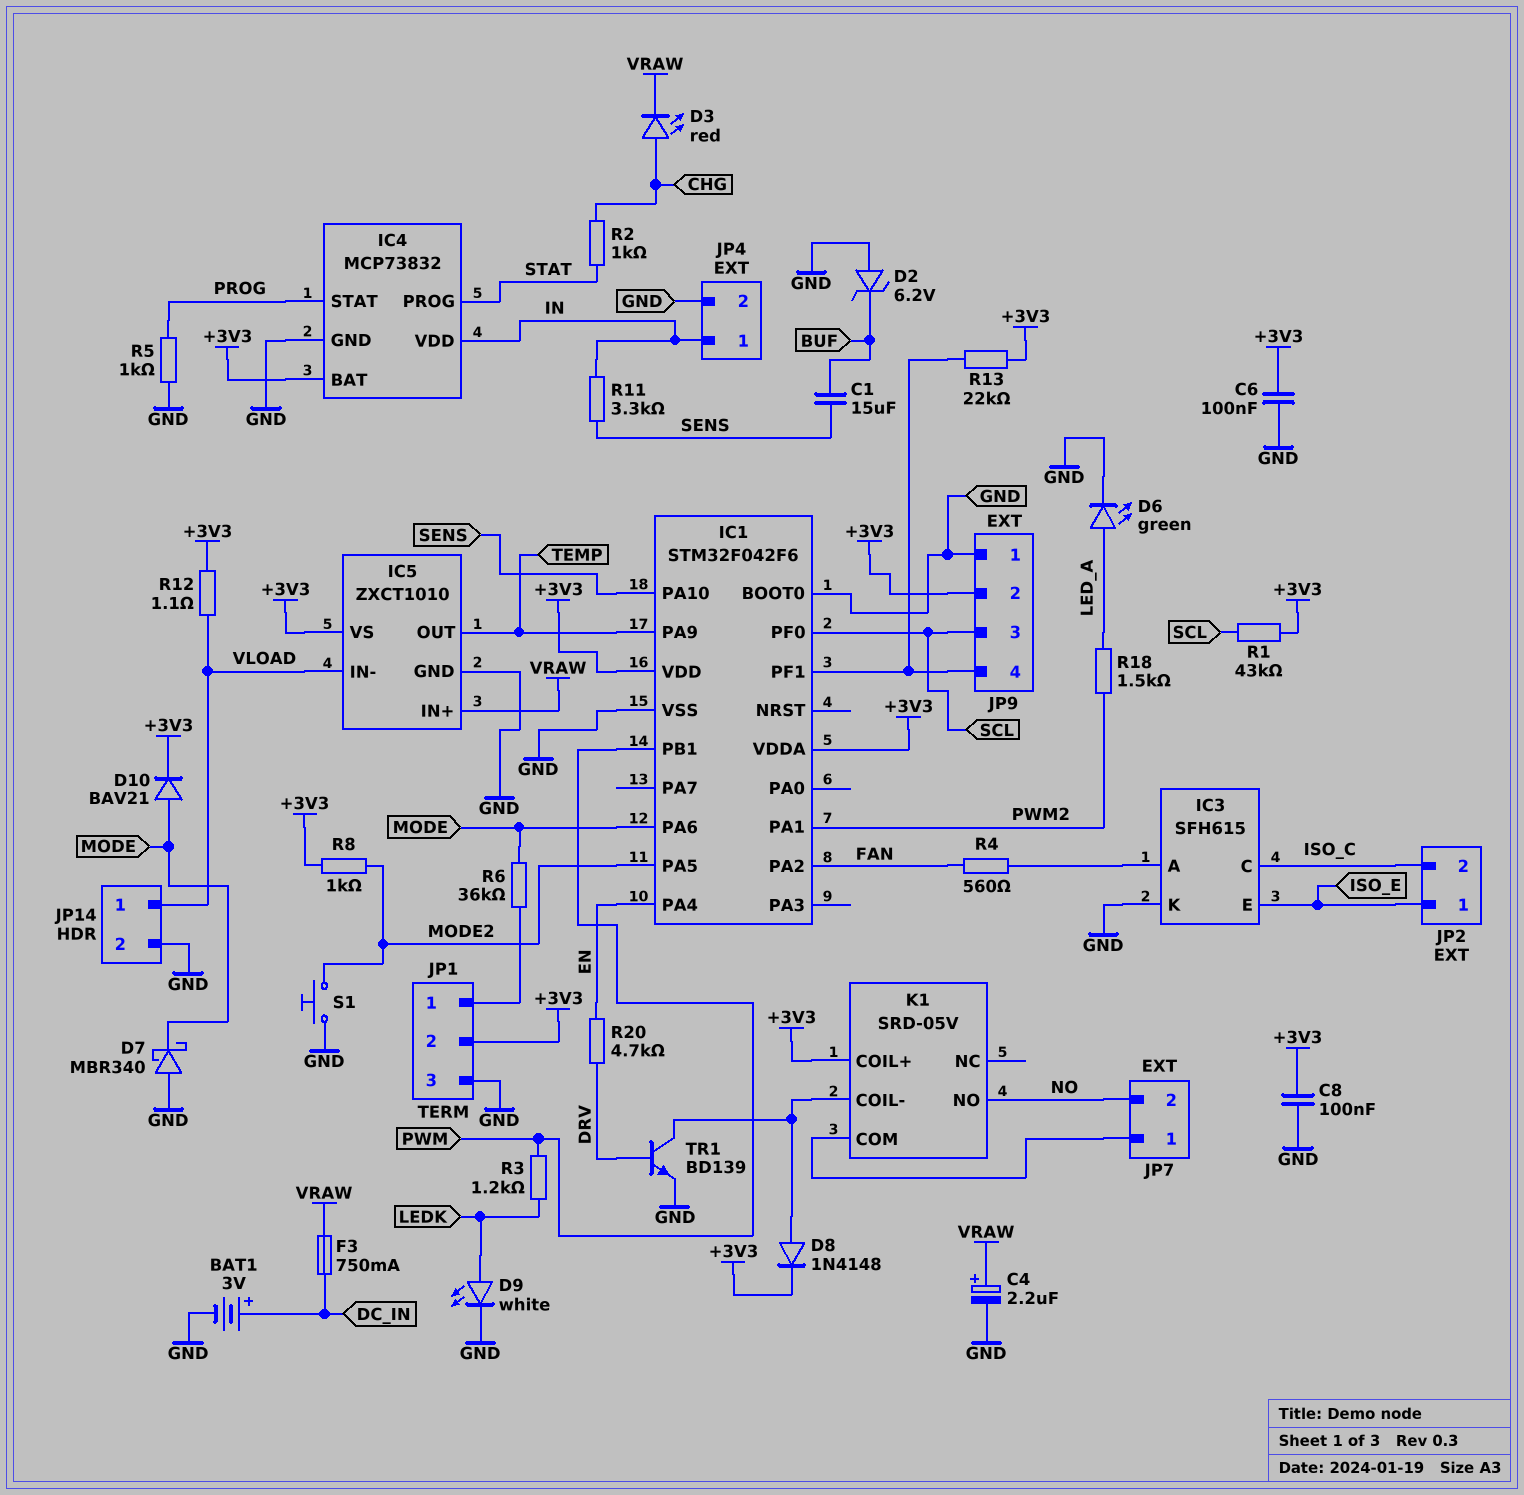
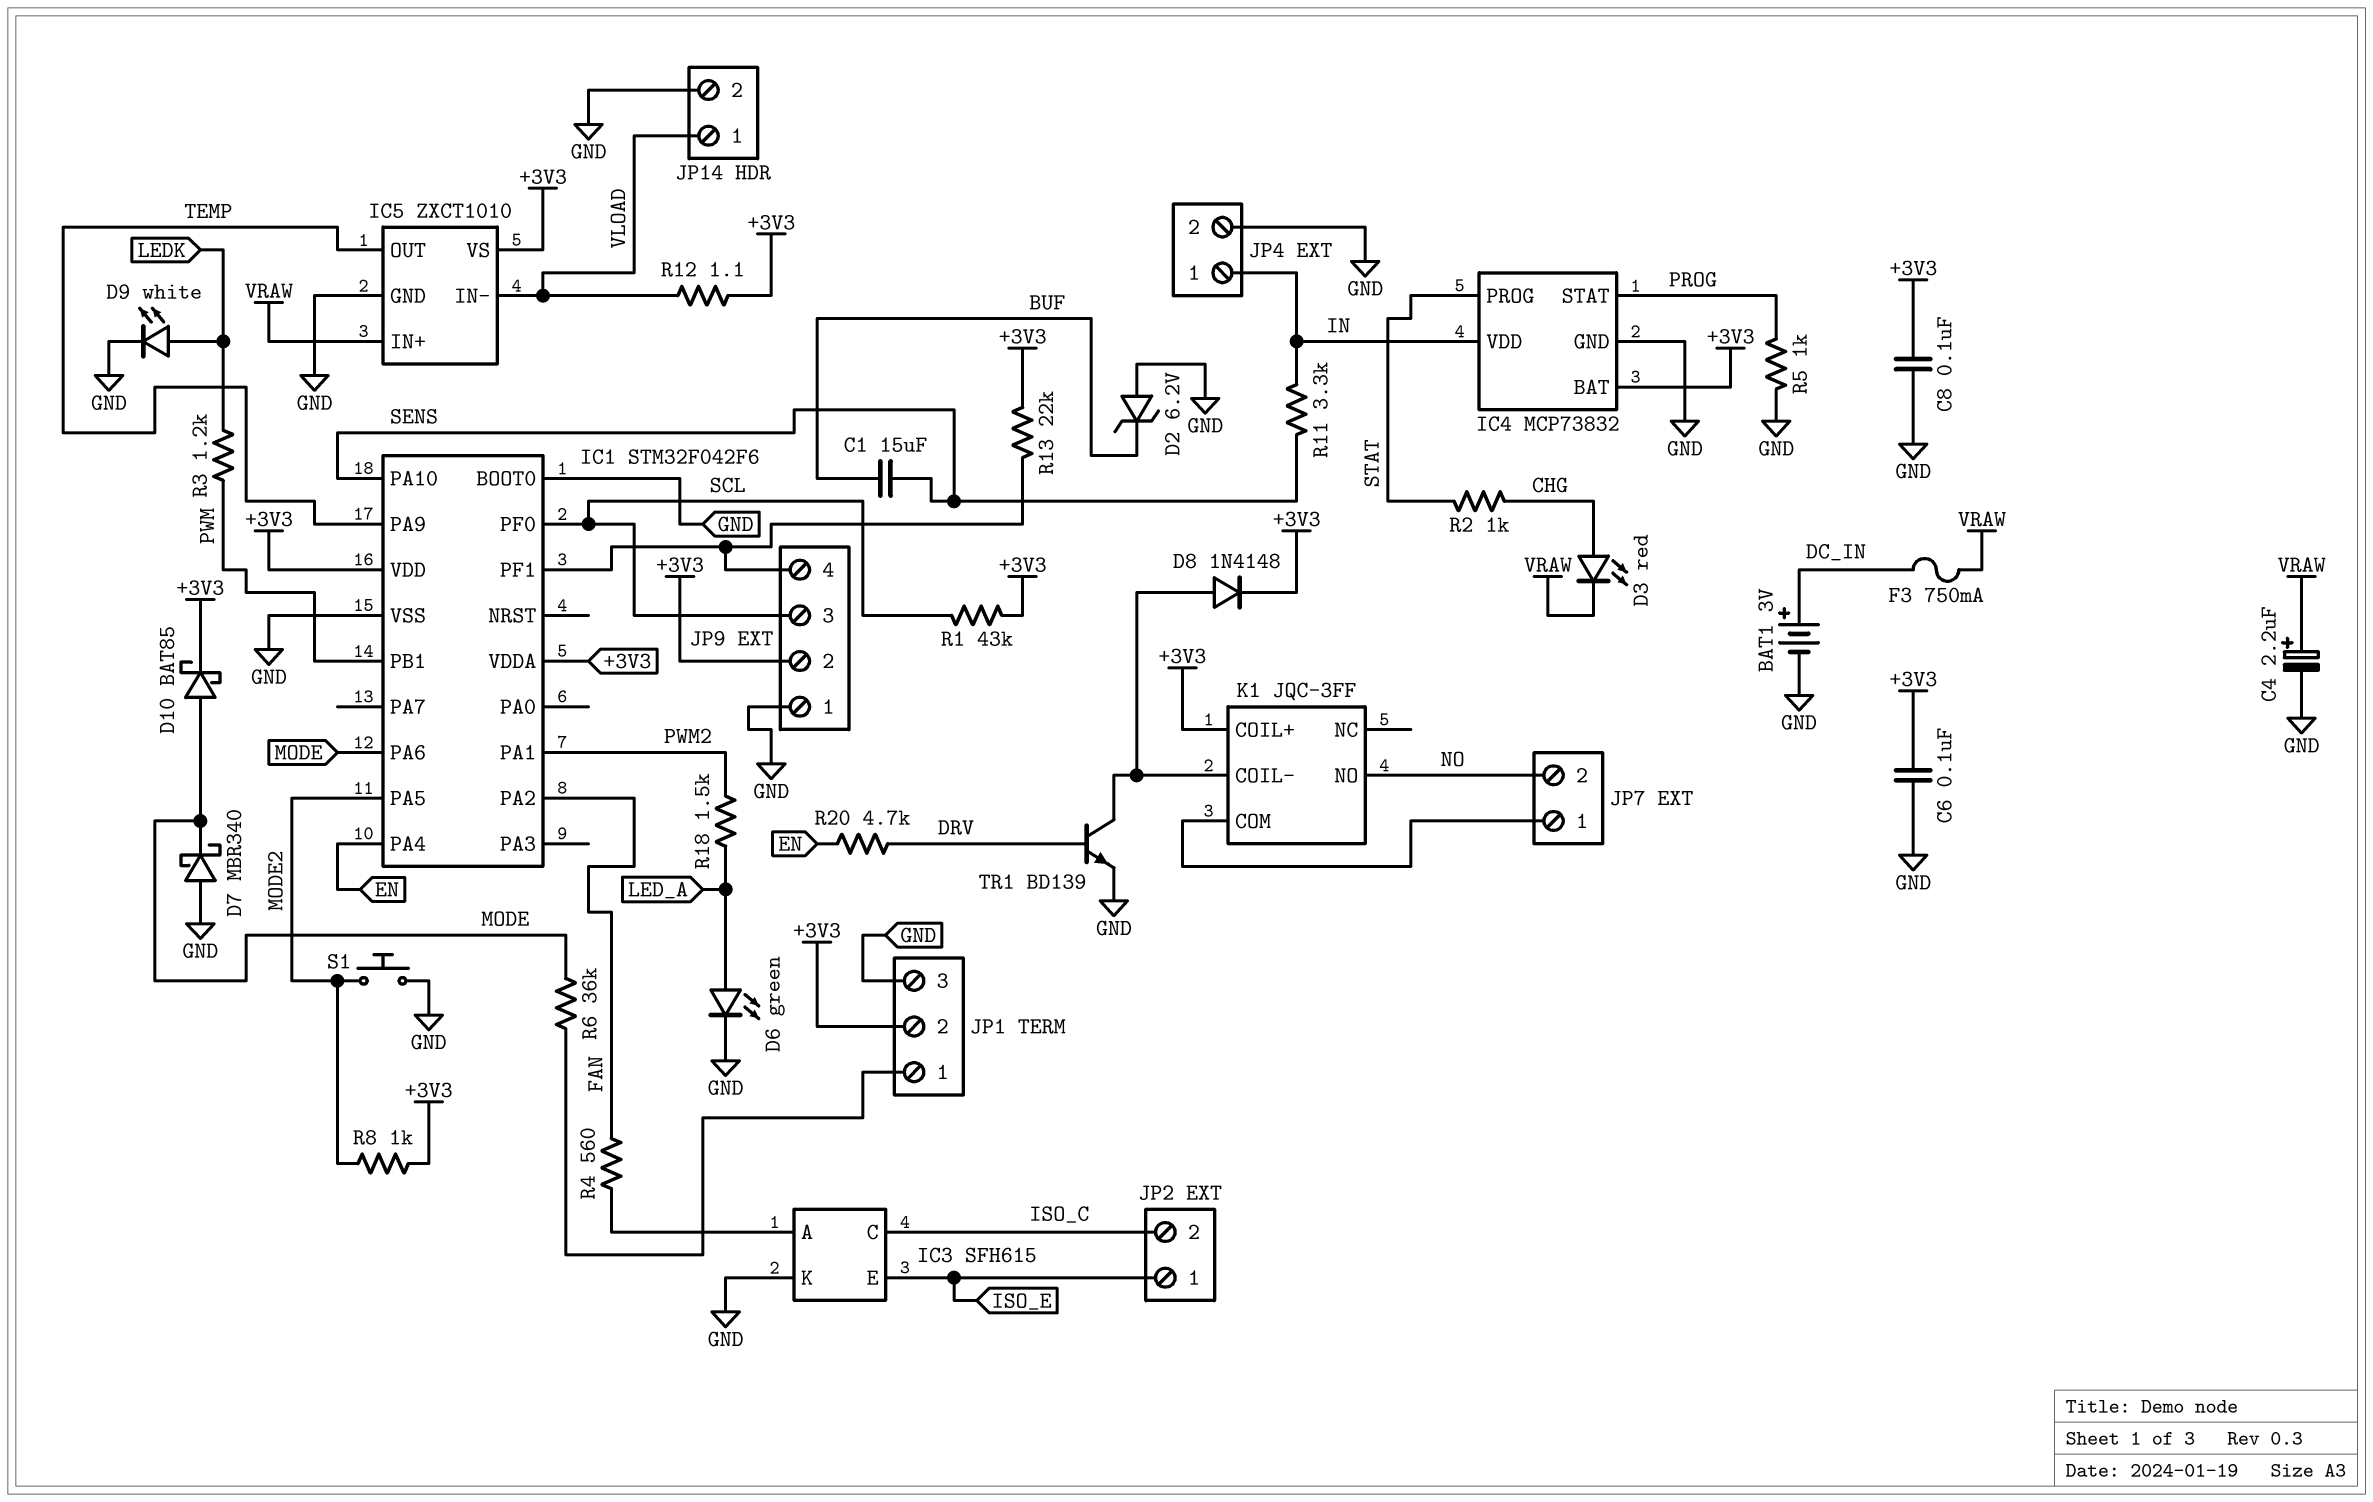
D10: diode BAV21 (A MODE, K +3V3) -> schottky BAT85 (A MODE, K +3V3)
K1: SRD-05V -> JQC-3FF

